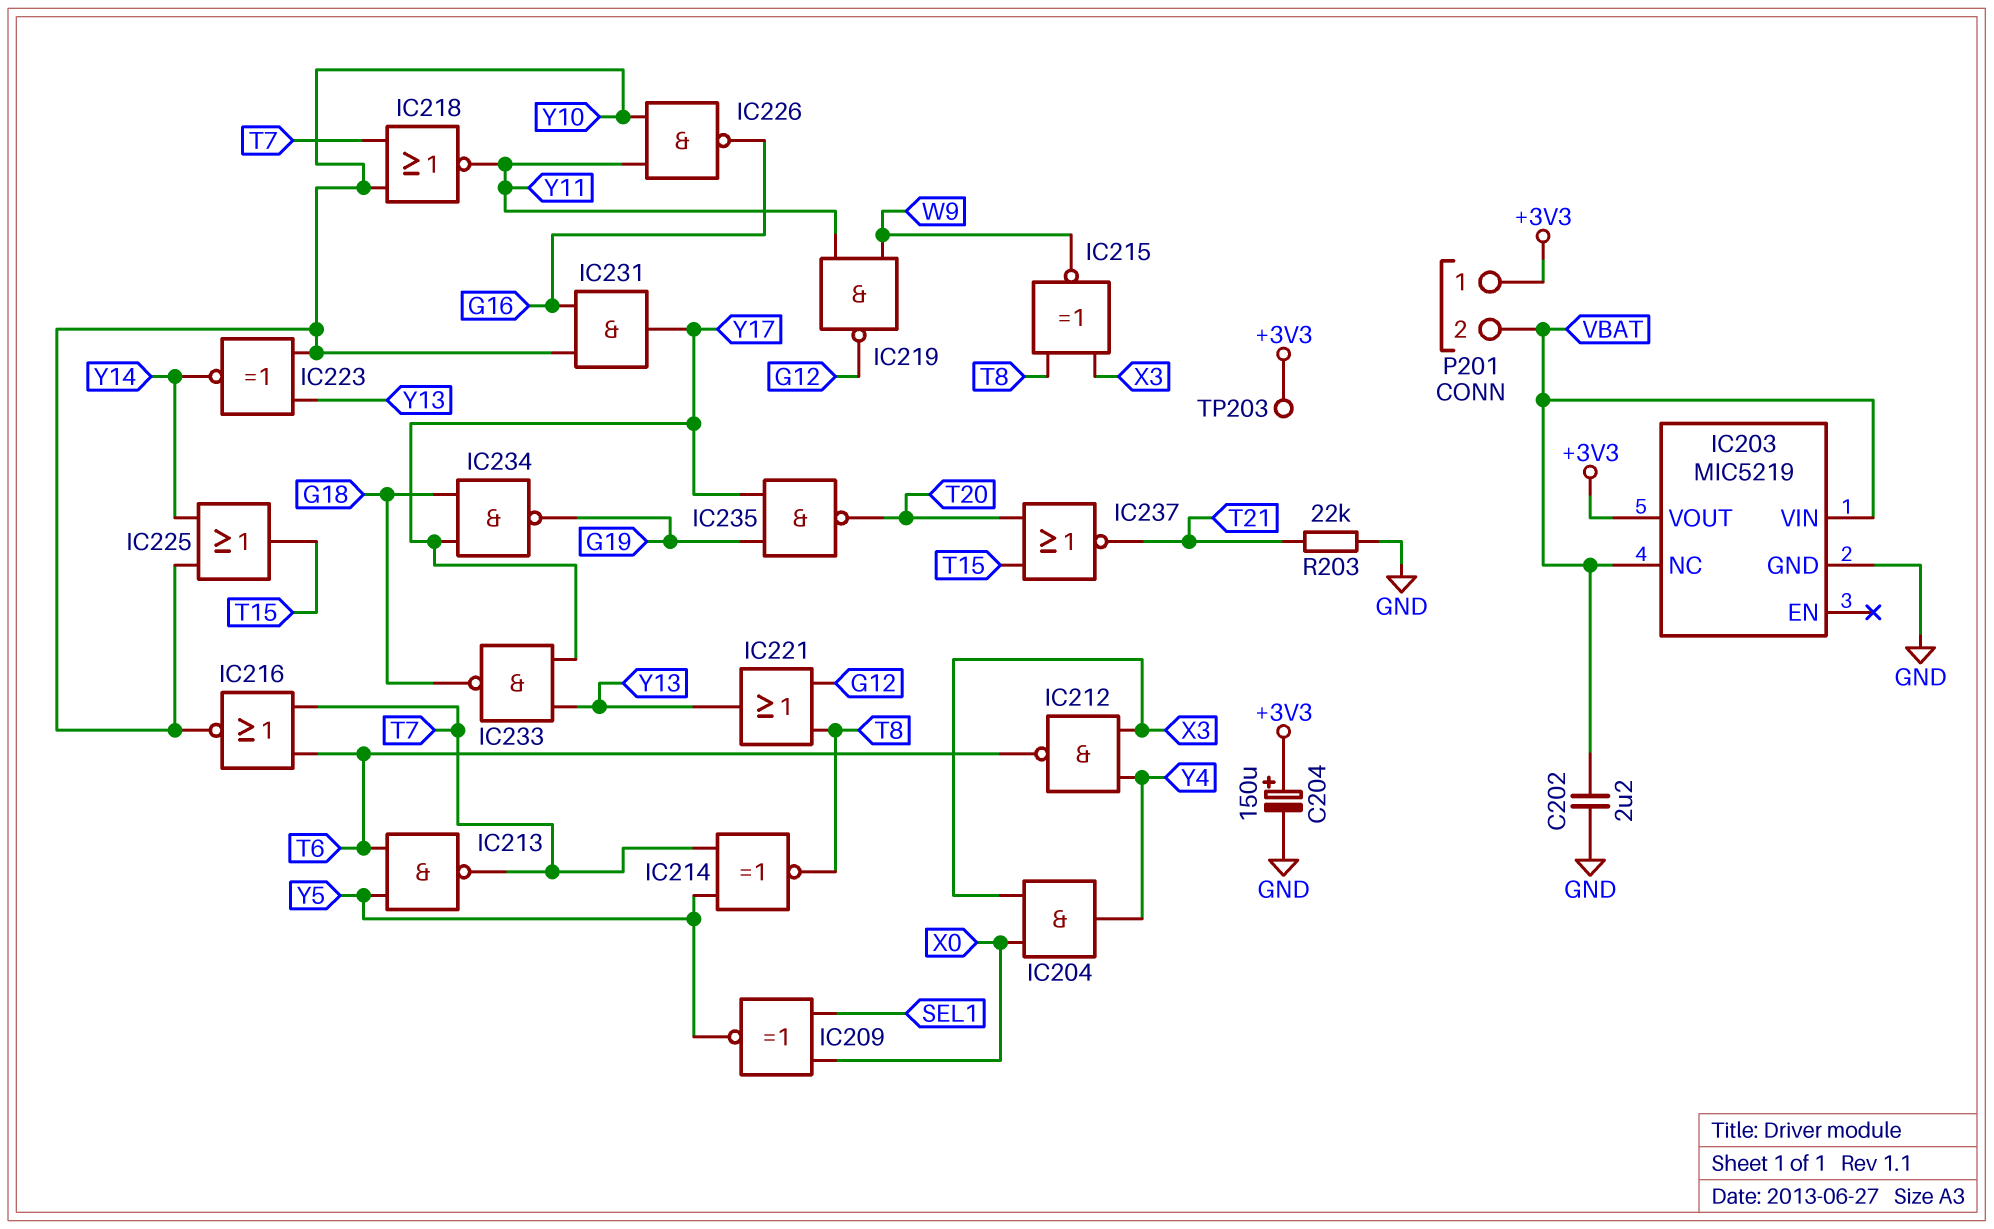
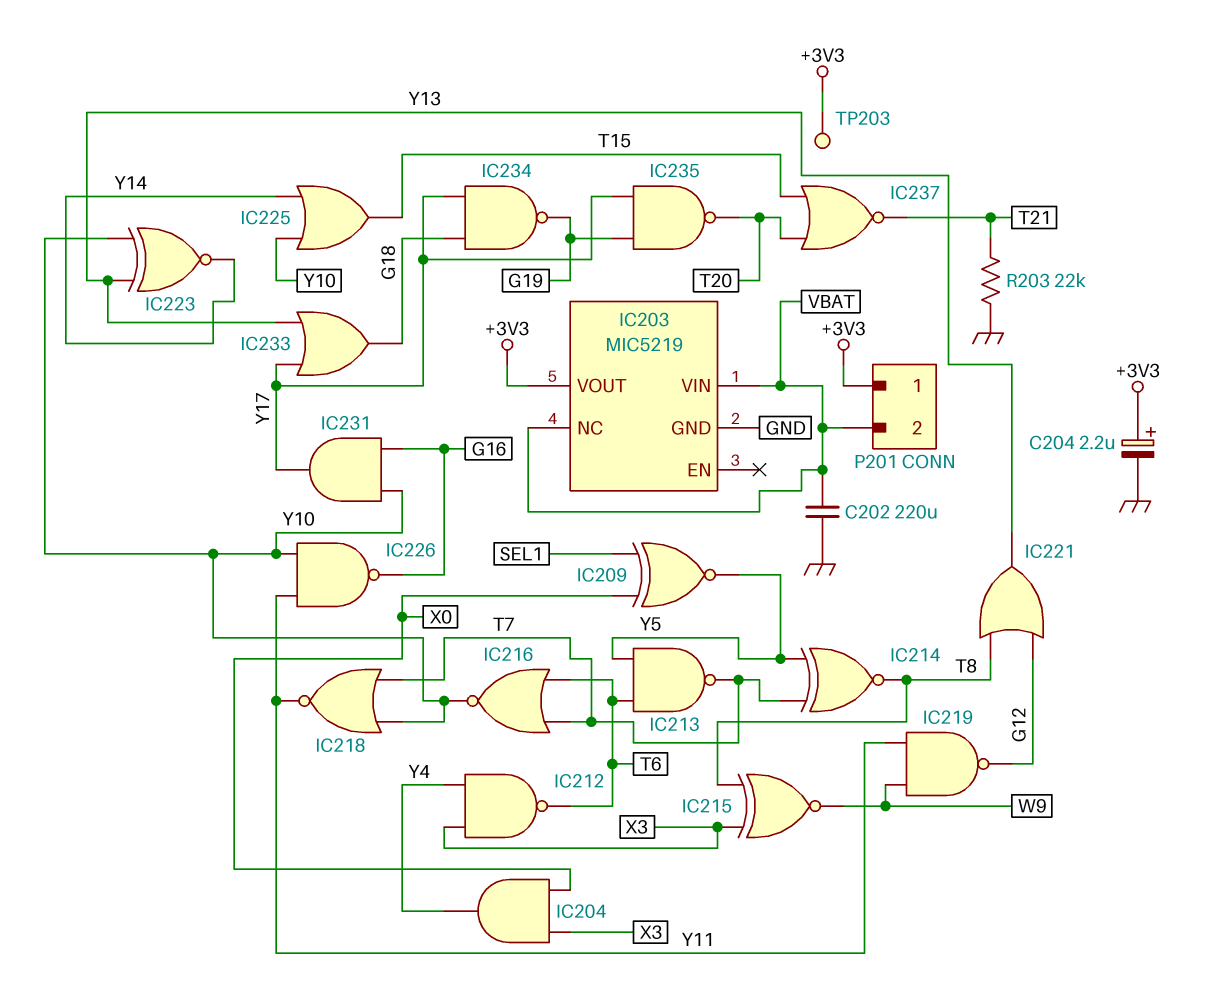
C202: 2.2uF (GND, VBAT) -> 220uF (GND, VBAT)
C204: 150uF (plus +3V3, minus GND) -> 2.2uF (plus +3V3, minus GND)
IC233: NAND (in Y13, in Y17, out G18) -> OR (in Y13, in Y17, out G18)

